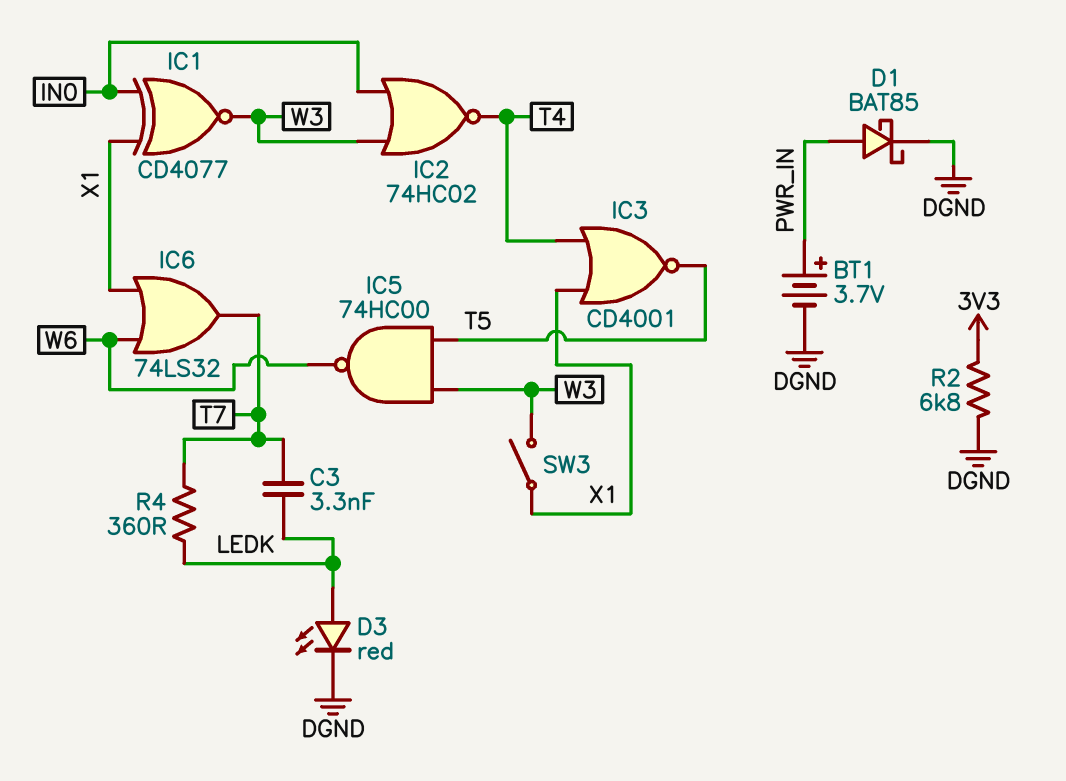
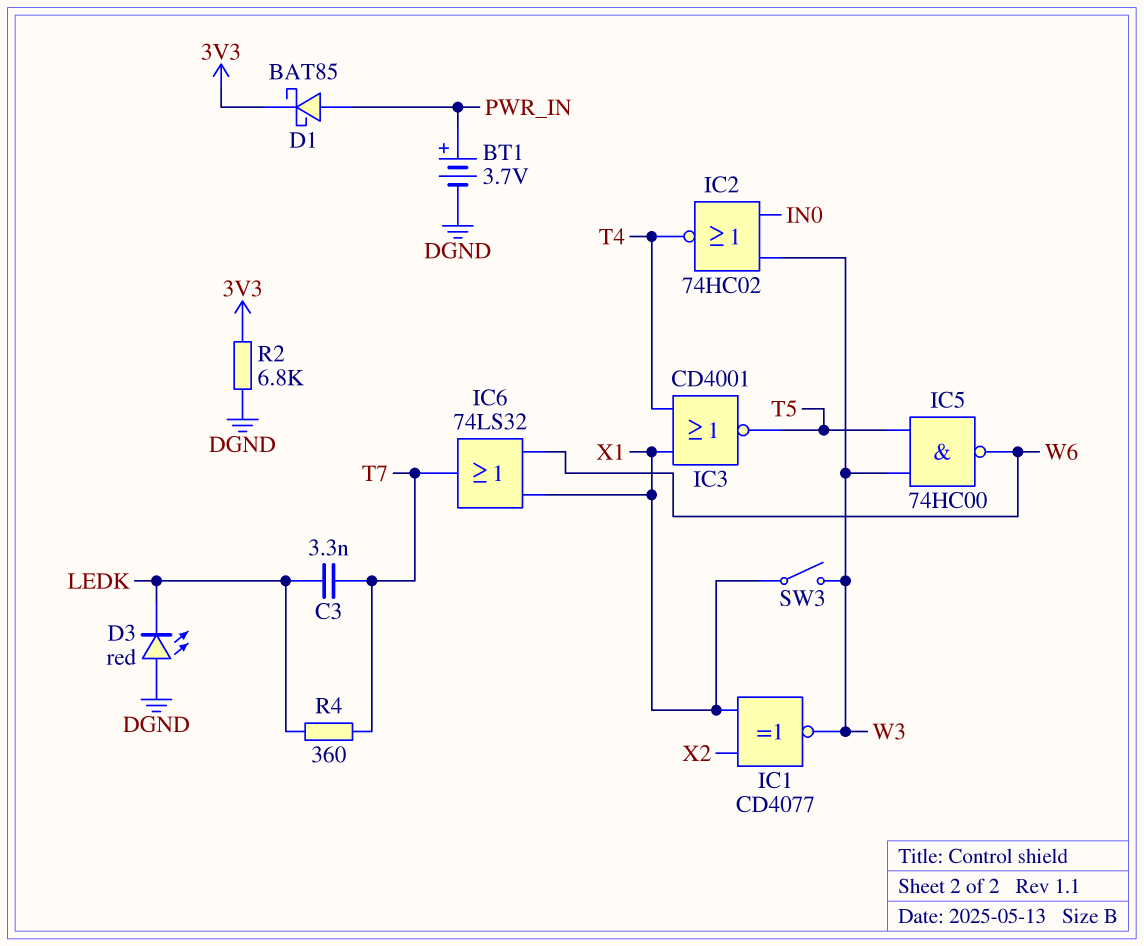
D1: schottky BAT85 (A PWR_IN, K DGND) -> schottky BAT85 (A PWR_IN, K 3V3)
D3: LED red (A LEDK, K DGND) -> LED red (A DGND, K LEDK)
IC1: XNOR CD4077 (in IN0, in X1, out W3) -> XNOR CD4077 (in X1, in X2, out W3)

